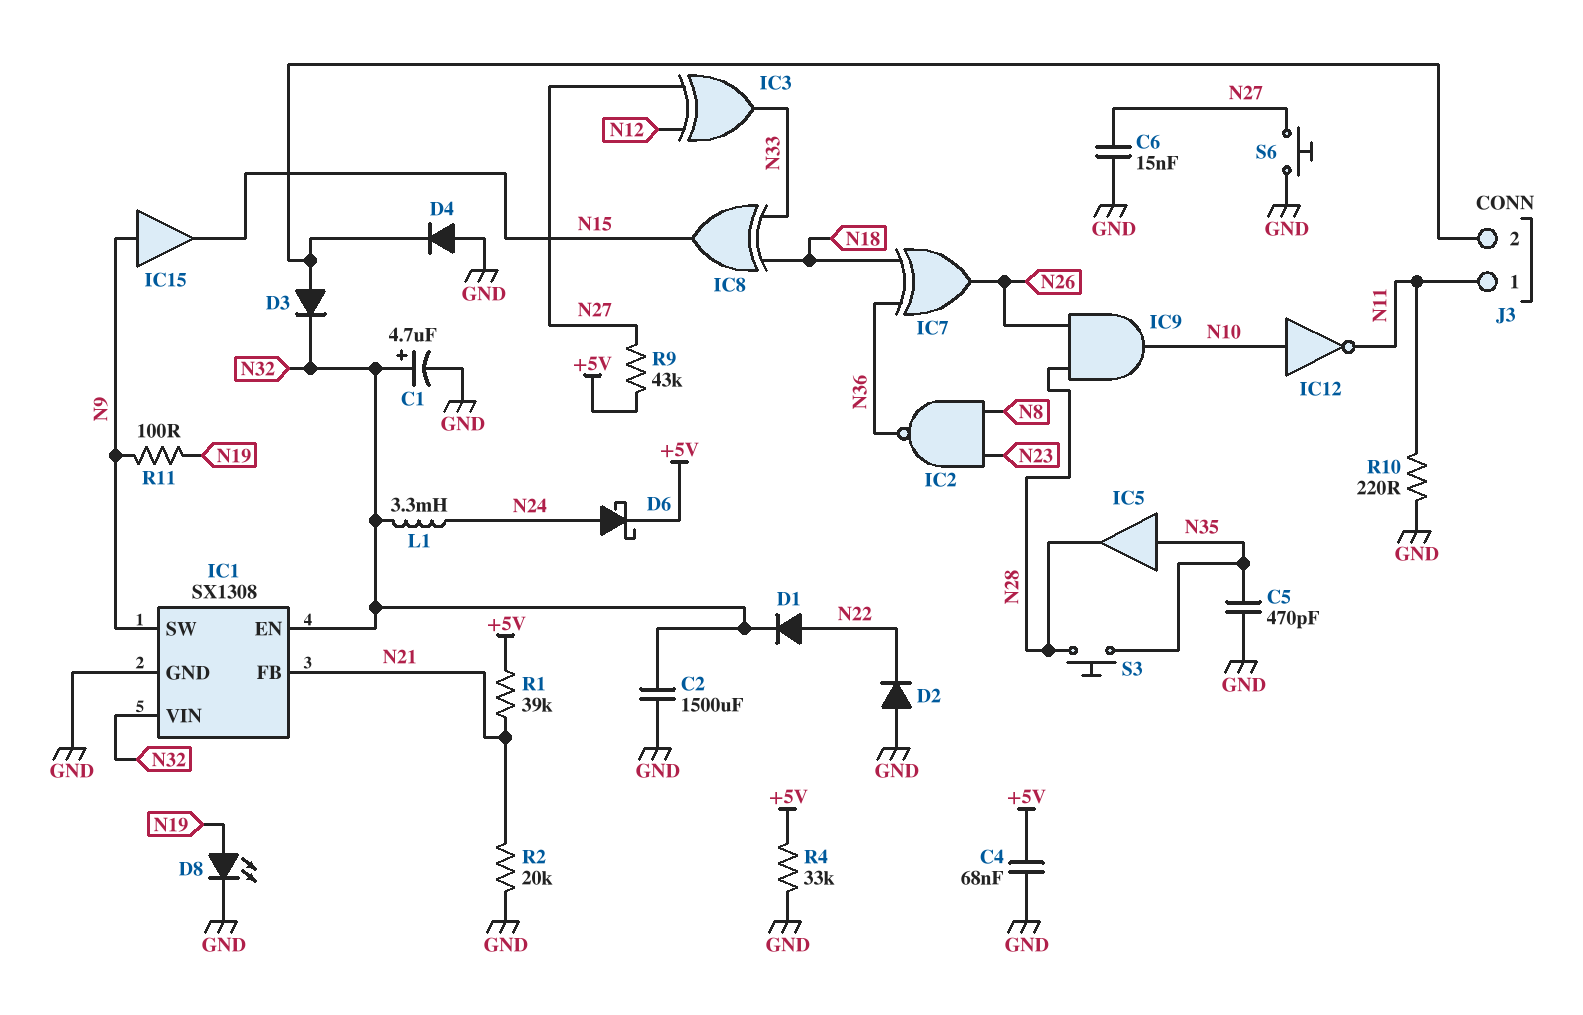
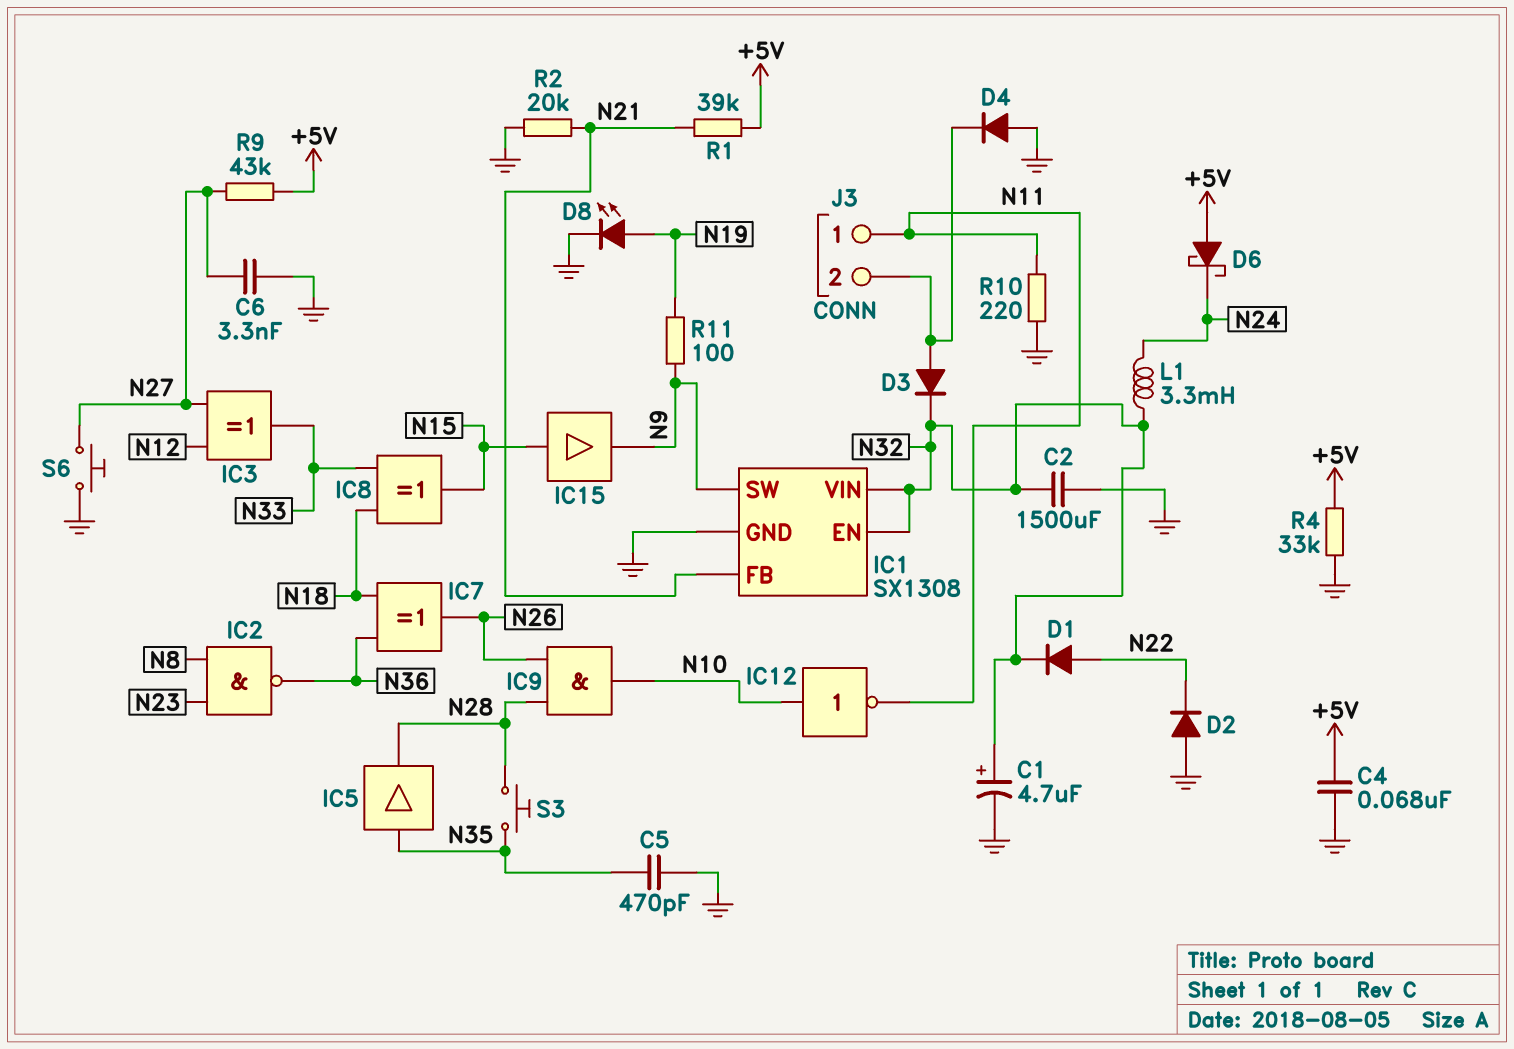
C6: 15nF (GND, N27) -> 3.3nF (GND, N27)
D6: schottky (A N24, K +5V) -> schottky (A +5V, K N24)
IC15: buffer (in N9, out N15) -> buffer (in N15, out N9)

